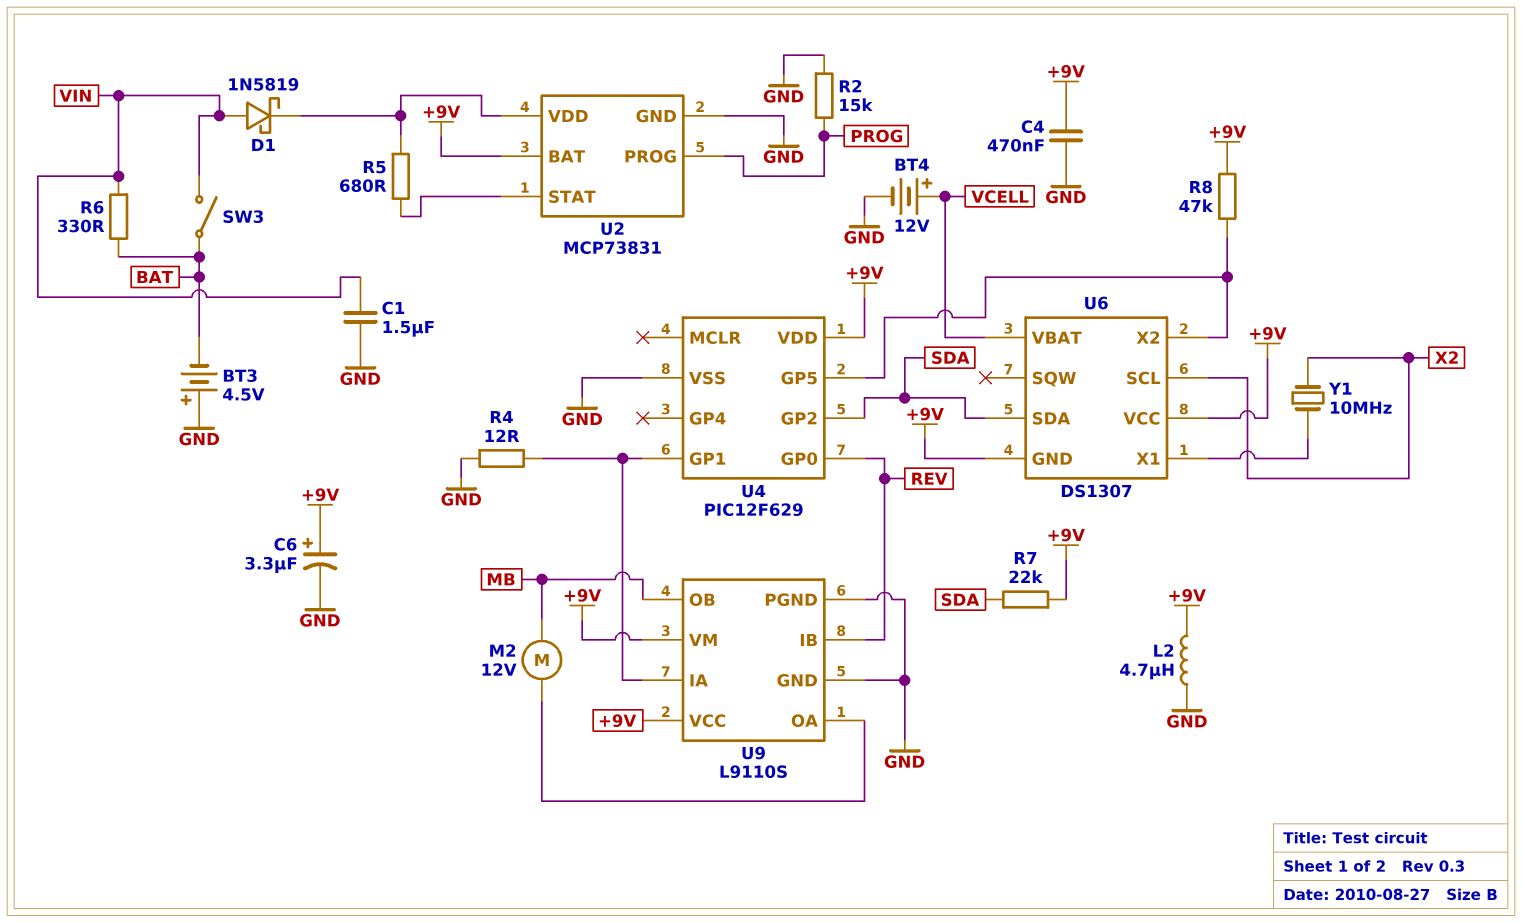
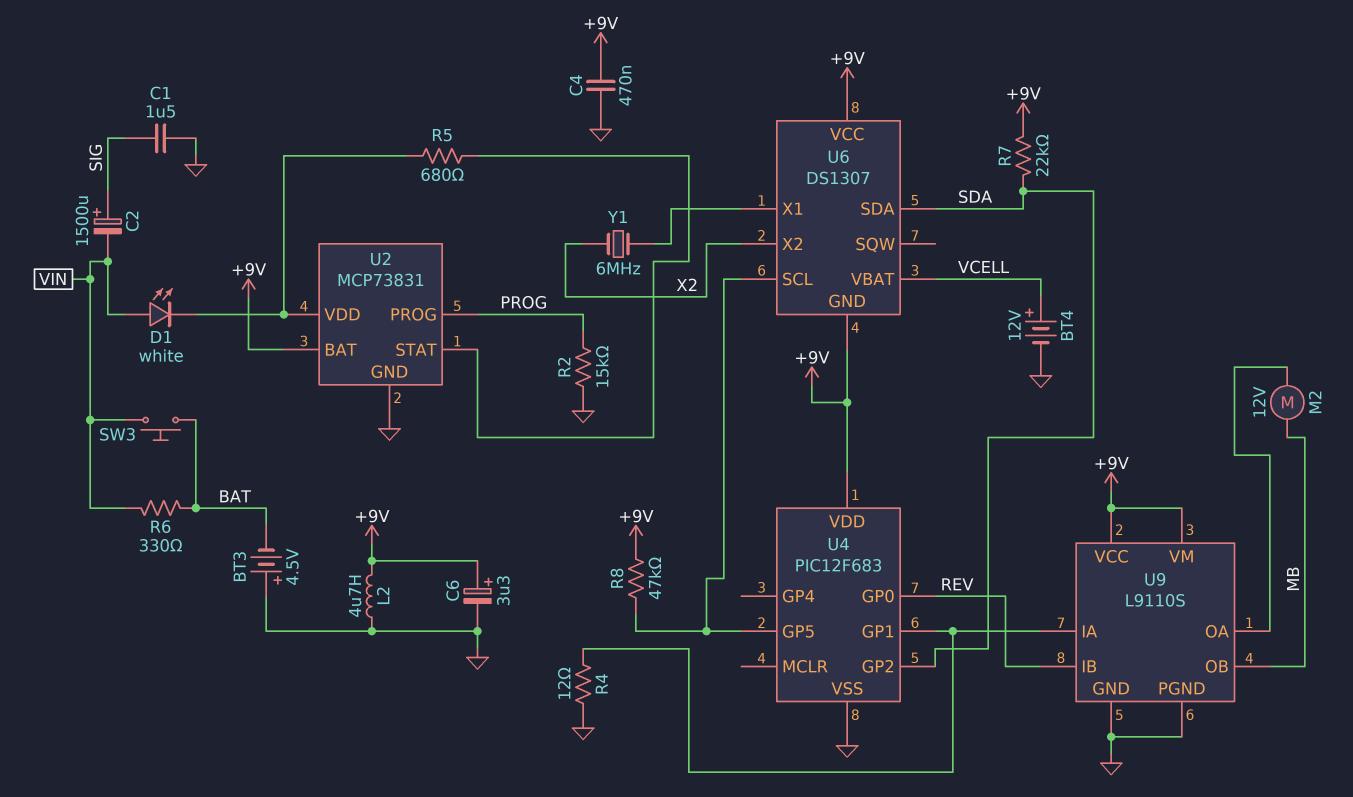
C1: 1.5uF (GND, VIN) -> 1.5uF (GND, SIG)
C2: none -> 1500uF (plus SIG, minus VIN)
D1: schottky 1N5819 (A VIN, K U2/VDD) -> LED white (A VIN, K U2/VDD)
SW3: switch (BAT, VIN) -> button (BAT, VIN)
U4: PIC12F629 -> PIC12F683
U6 pin SCL: X2 -> U4/GP5
U6 pin X2: U4/GP5 -> X2
Y1: 10MHz (U6/X1, X2) -> 6MHz (U6/X1, X2)

